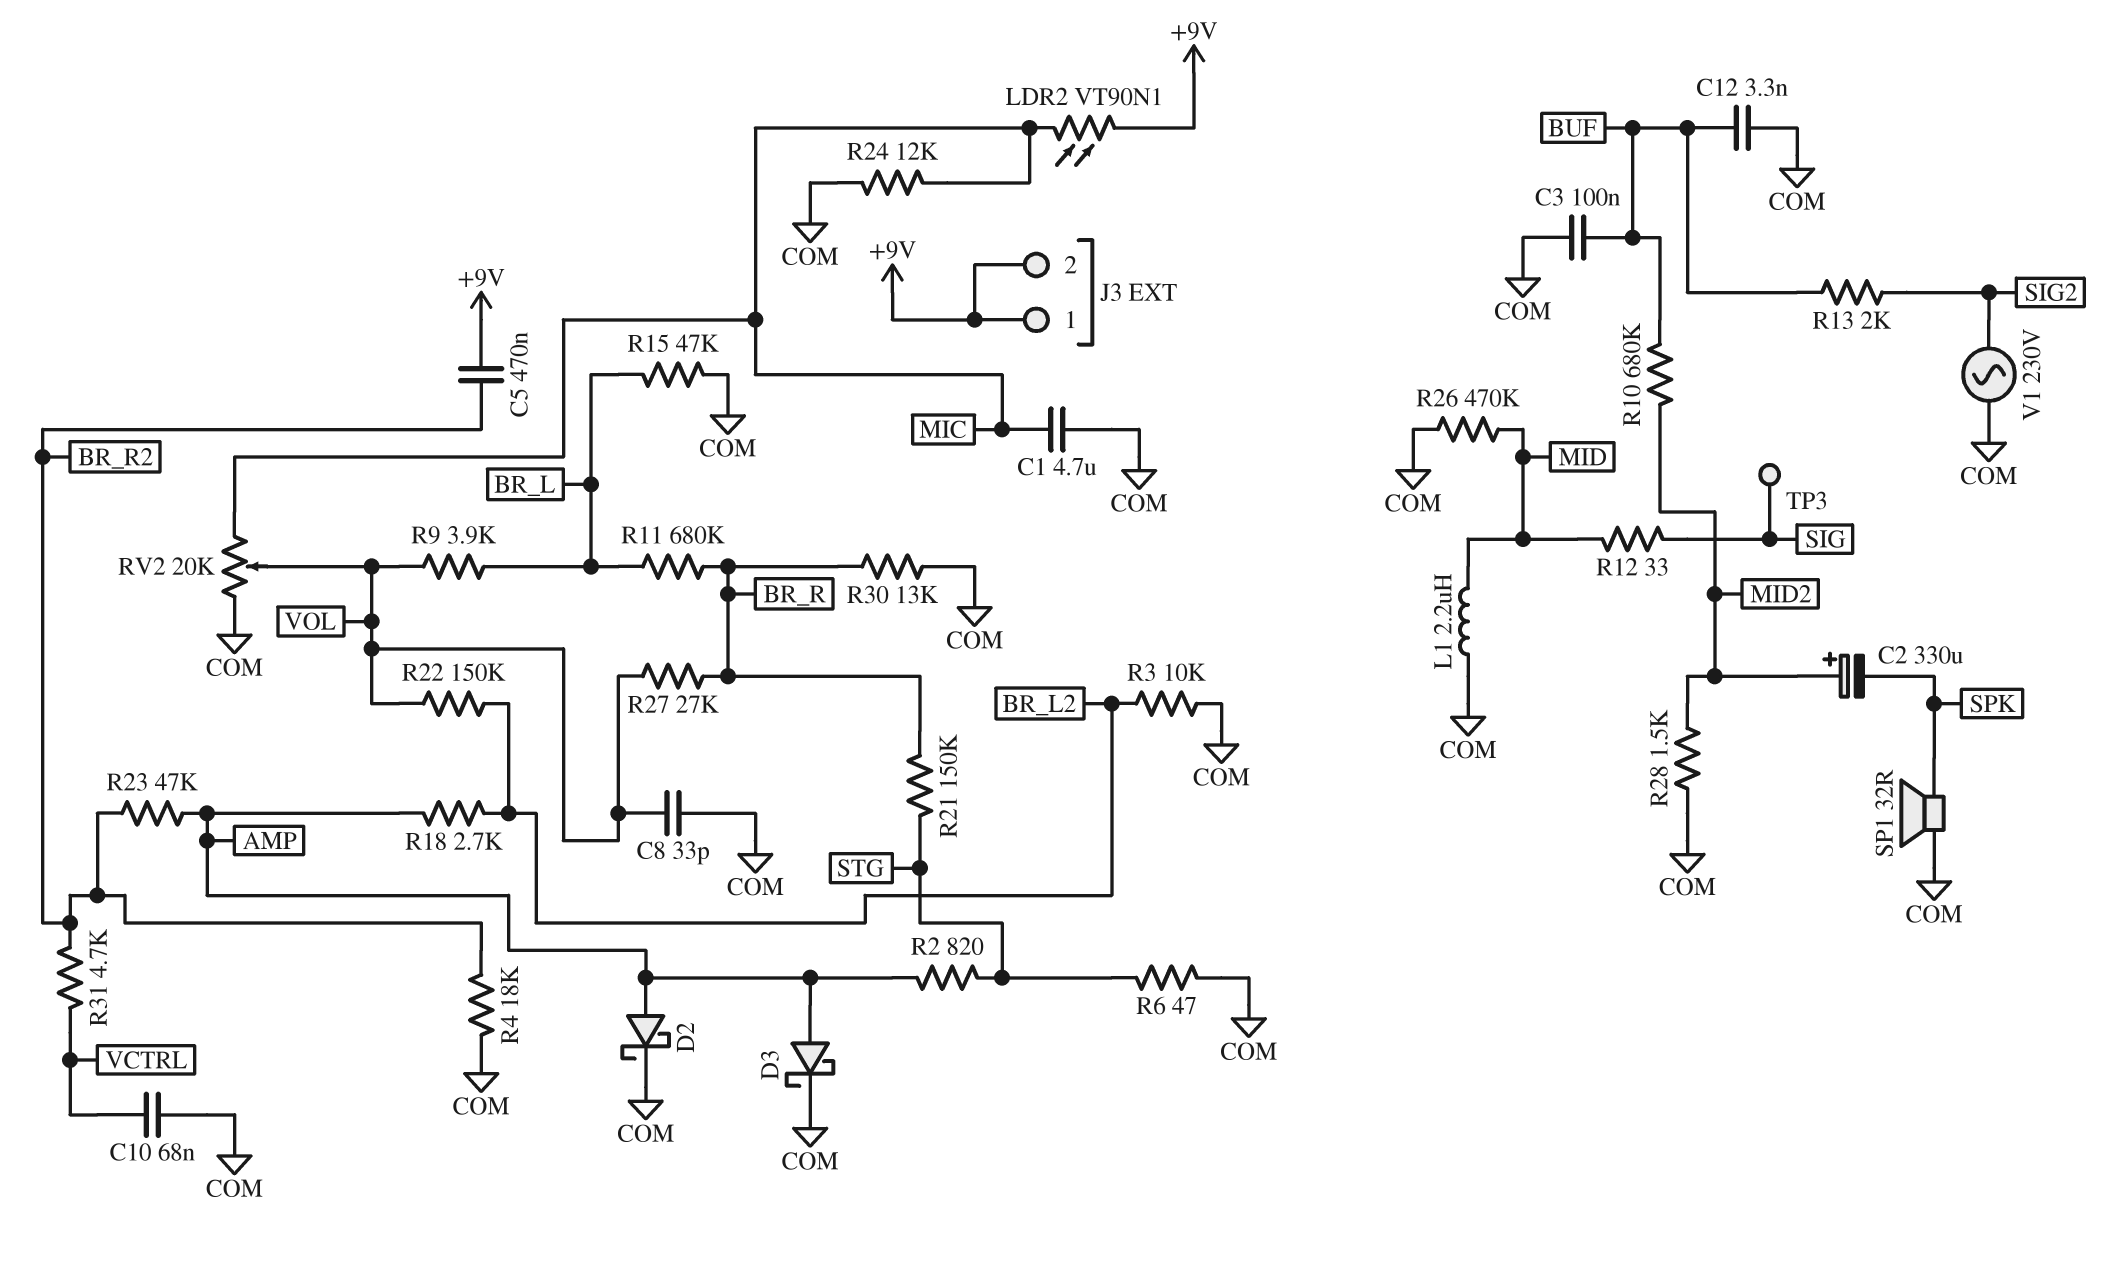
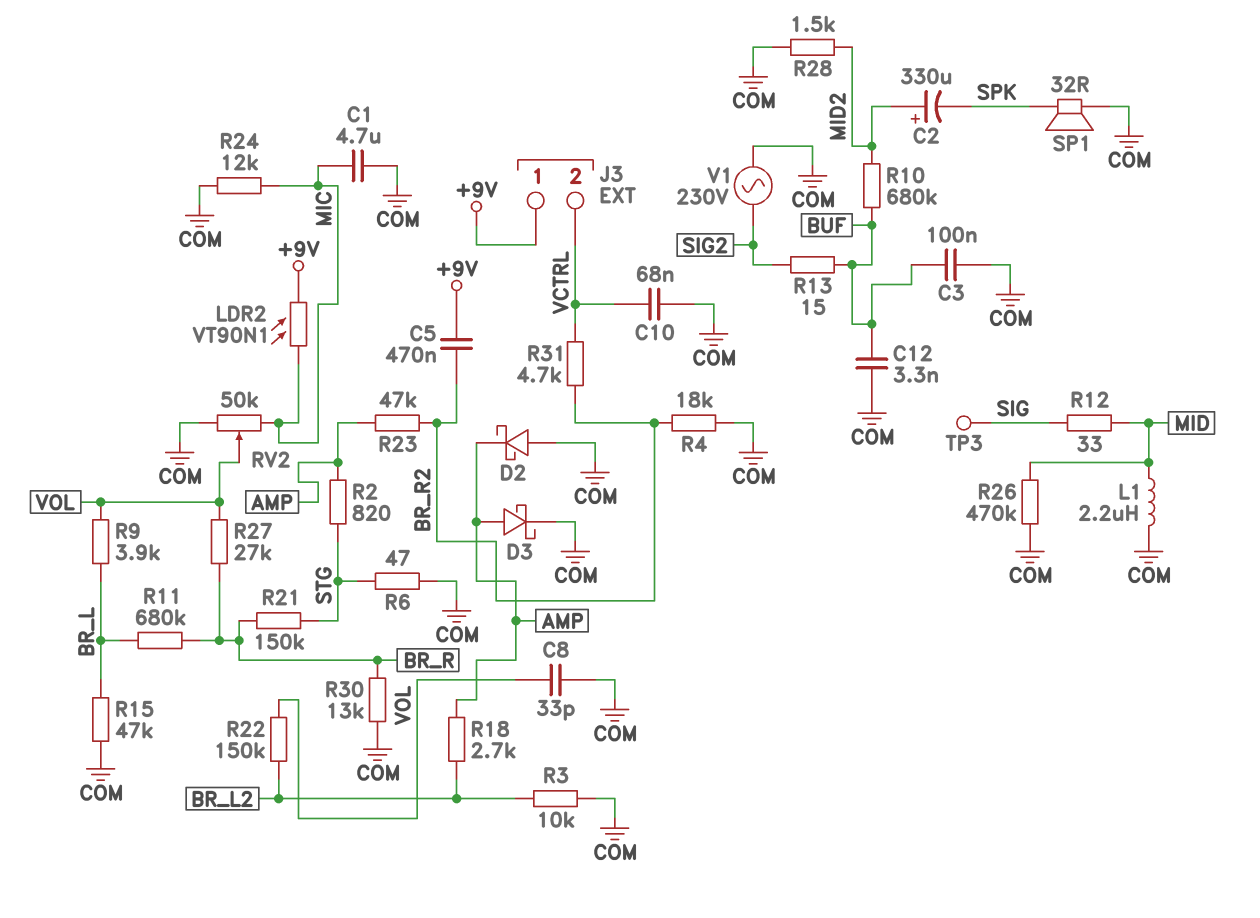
D2: schottky (A AMP, K COM) -> schottky (A COM, K AMP)
J3 pin 2: +9V -> VCTRL
R13: 2k (BUF, SIG2) -> 15 (BUF, SIG2)
RV2: 20k (COM, MIC, wiper VOL) -> 50k (COM, MIC, wiper VOL)

